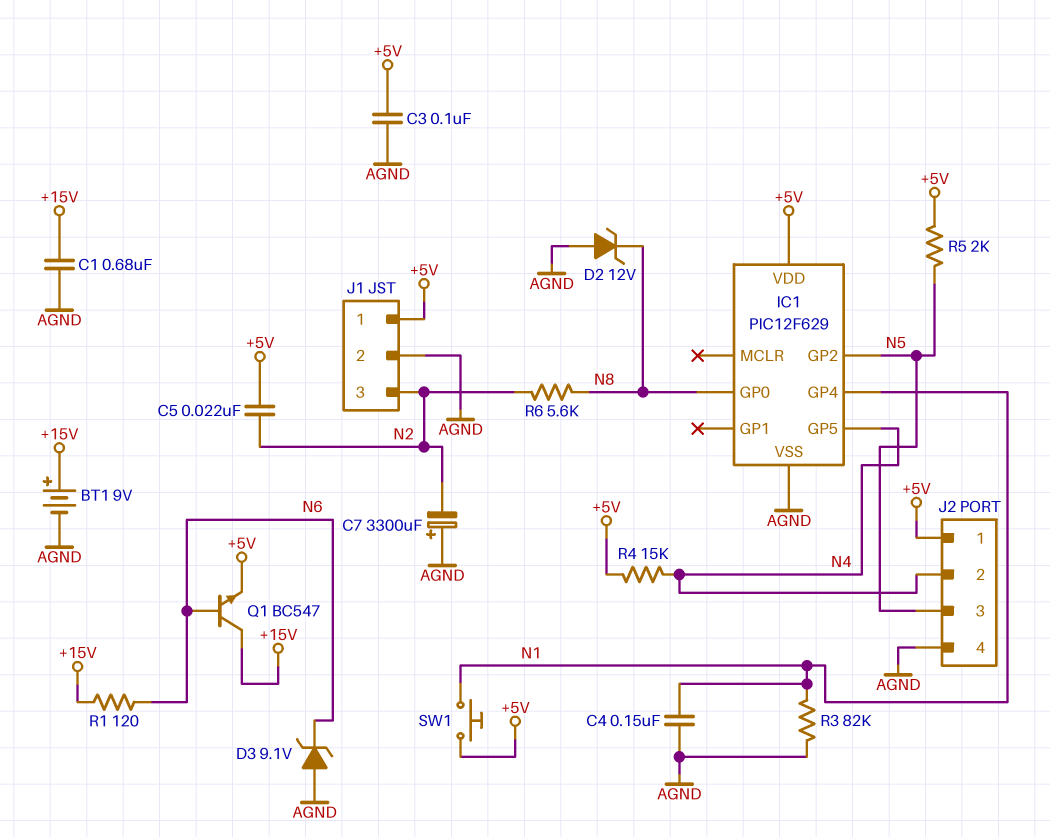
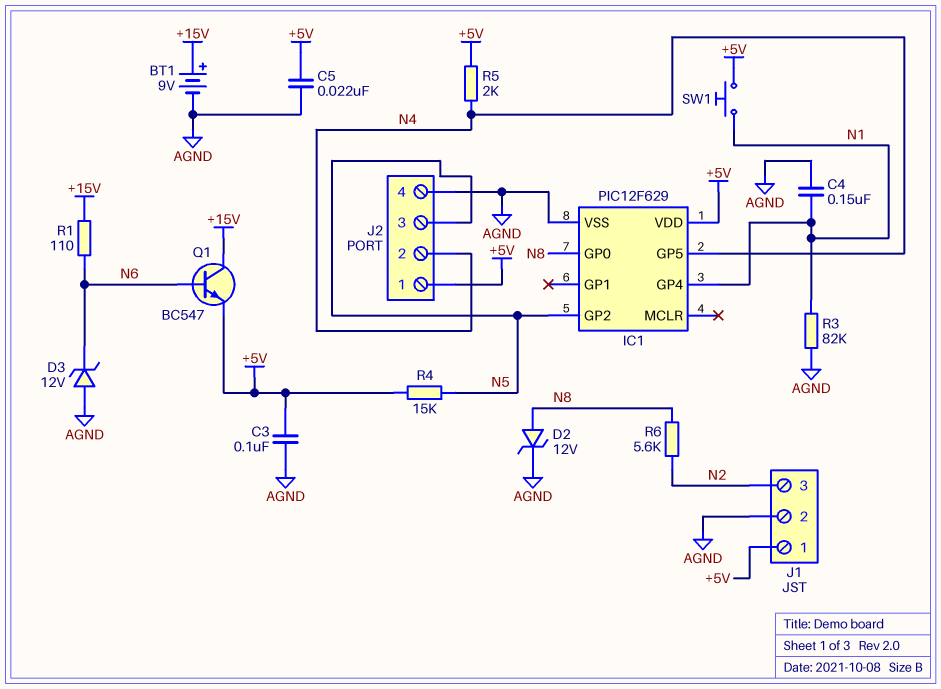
C1: 680nF (+15V, AGND) -> none
C5: 22nF (+5V, N2) -> 22nF (+5V, AGND)
C7: 3300uF (plus AGND, minus N2) -> none
D2: zener 12V (A AGND, K N8) -> zener 12V (A N8, K AGND)
D3: zener 9.1V (A AGND, K N6) -> zener 12V (A AGND, K N6)
R1: 120 (+15V, N6) -> 110 (+15V, N6)
R4: 15k (+5V, N4) -> 15k (+5V, N5)
R5: 2k (+5V, N5) -> 2k (+5V, N4)

